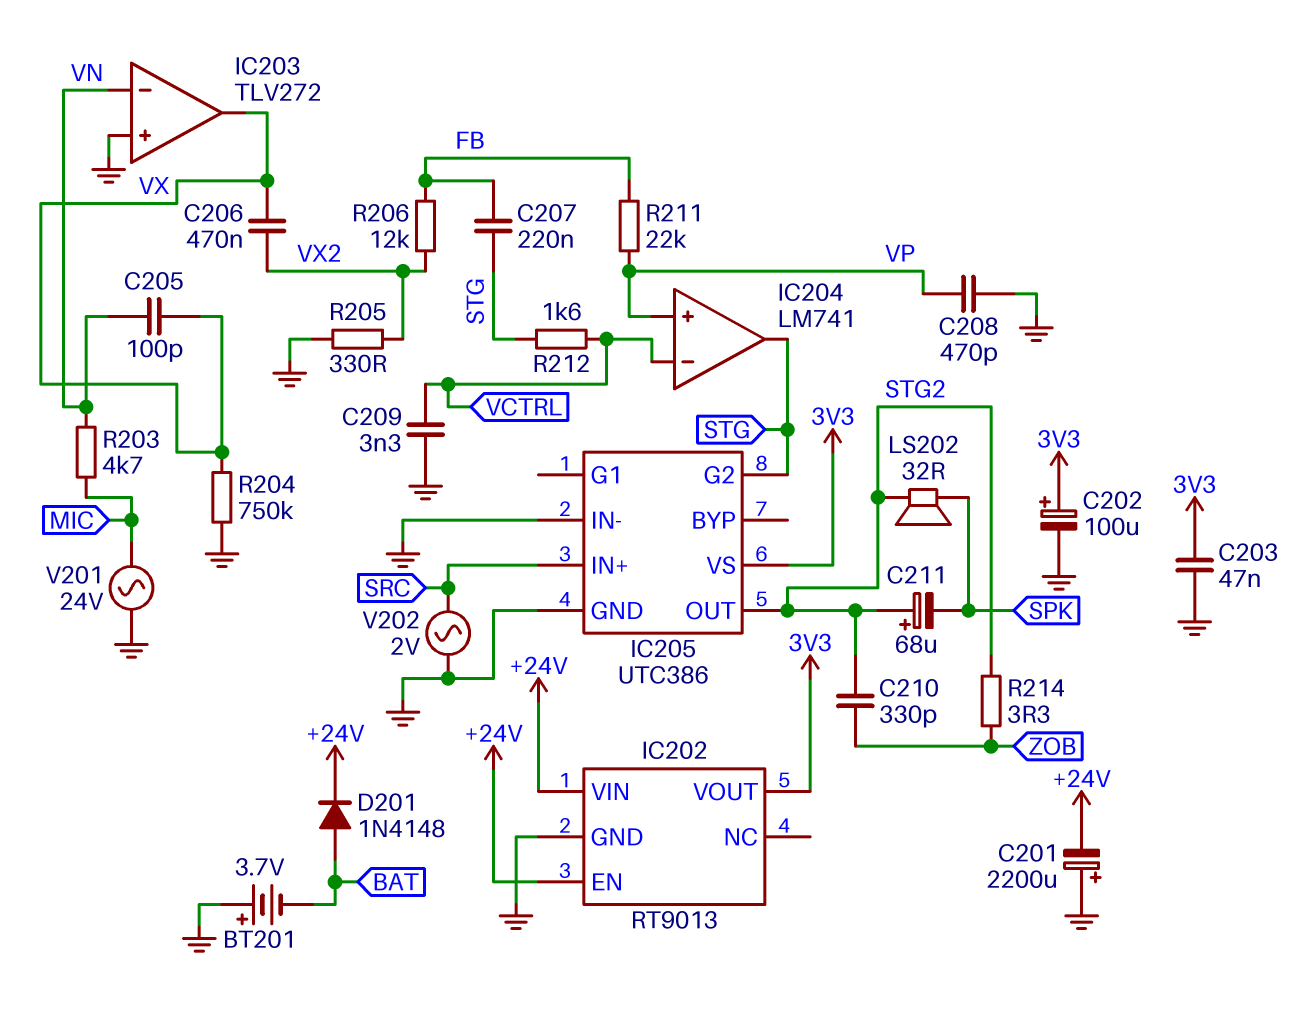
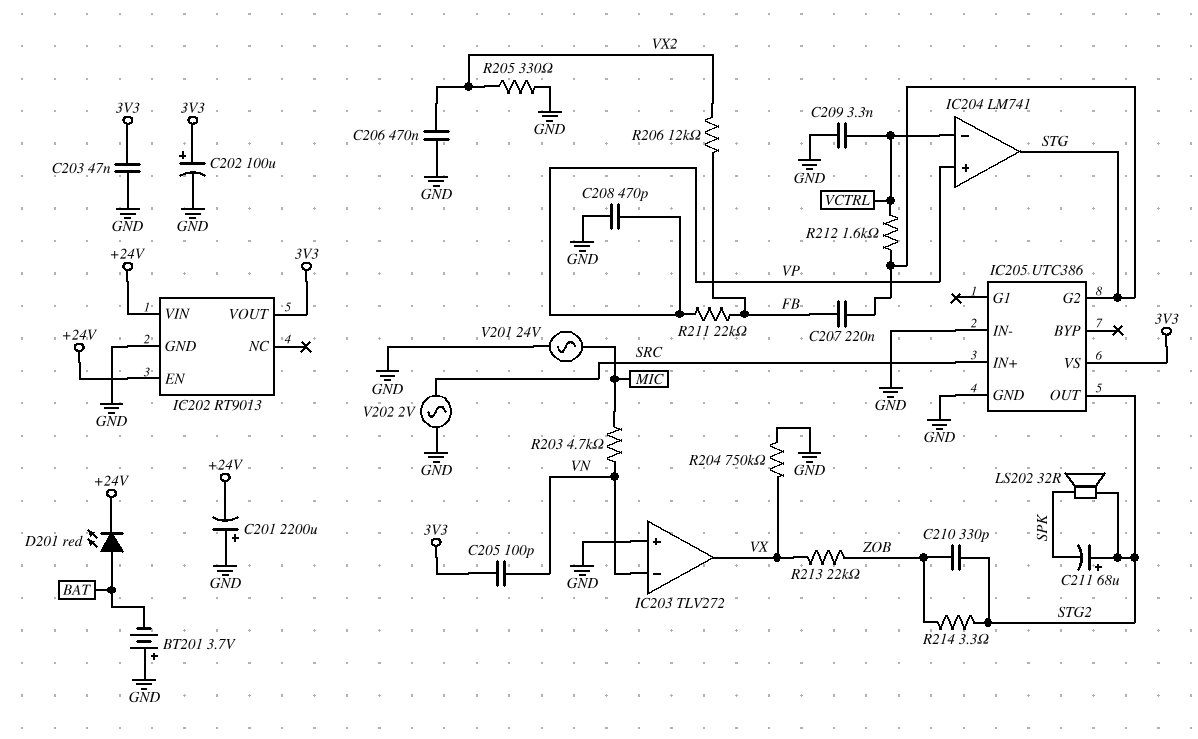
C205: 100pF (VN, VX) -> 100pF (3V3, VN)
C206: 470nF (VX, VX2) -> 470nF (GND, VX2)
D201: diode 1N4148 (A BAT, K +24V) -> LED red (A BAT, K +24V)
R213: none -> 22k (VX, ZOB)

